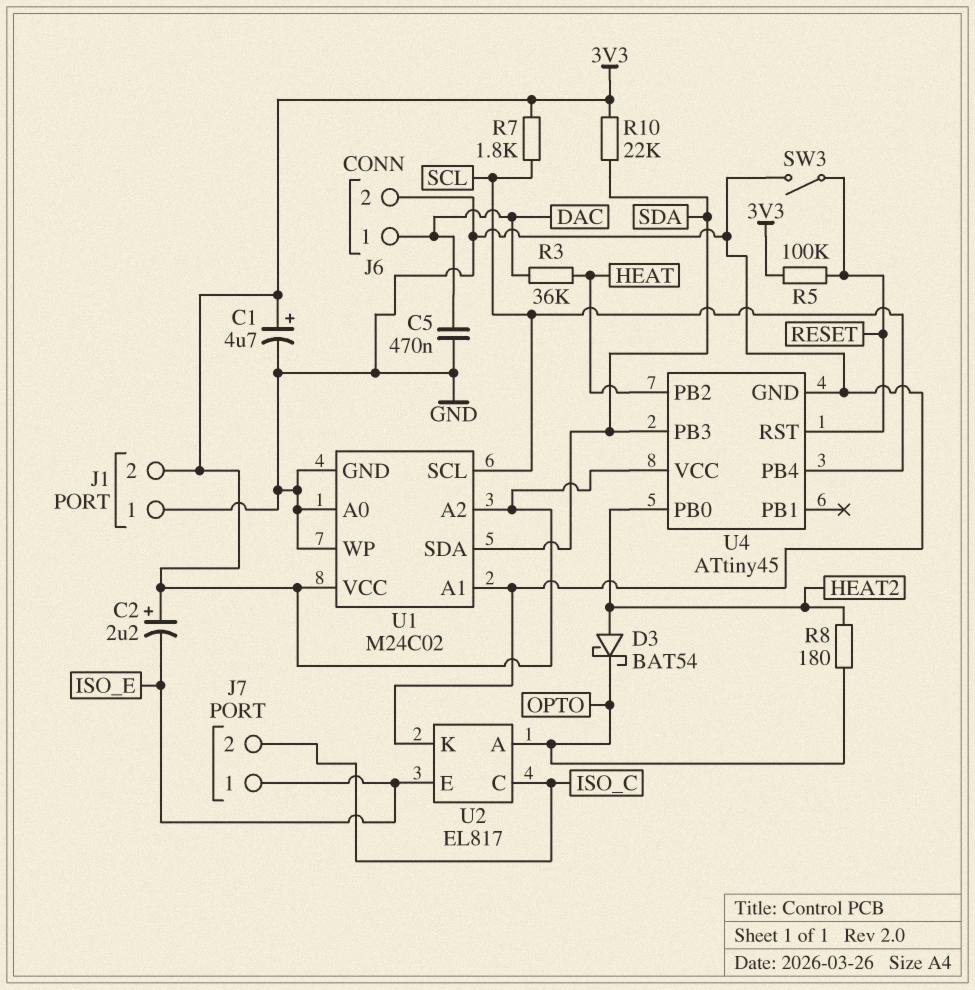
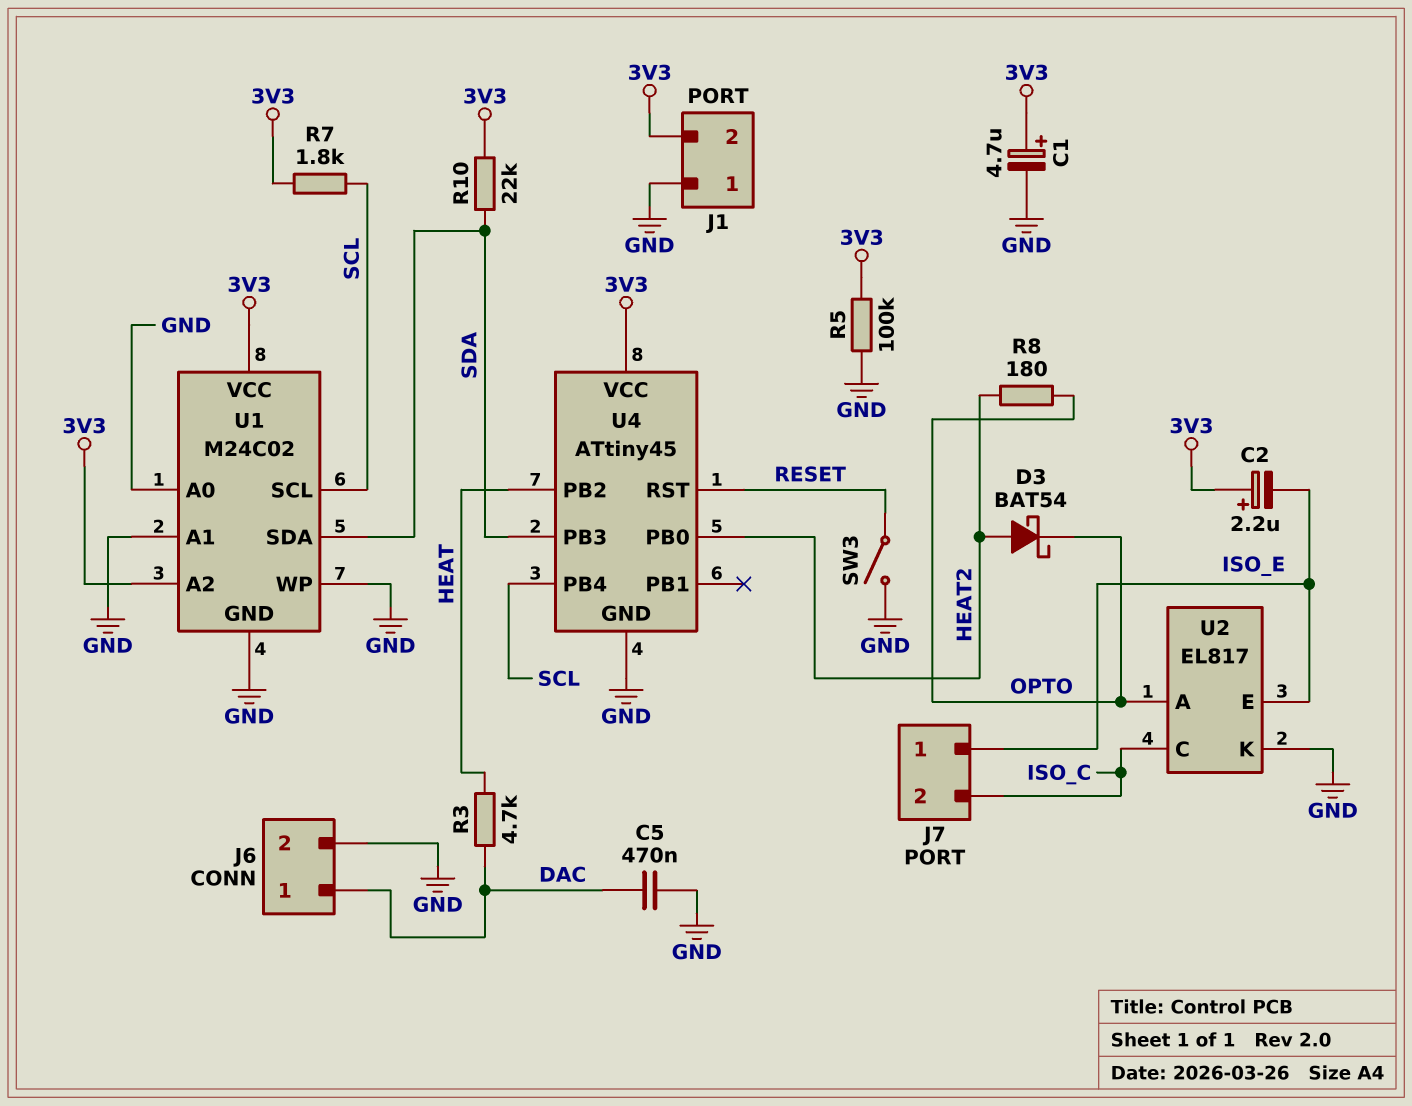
R3: 36k (DAC, HEAT) -> 4.7k (DAC, HEAT)
R5: 100k (3V3, RESET) -> 100k (3V3, GND)

